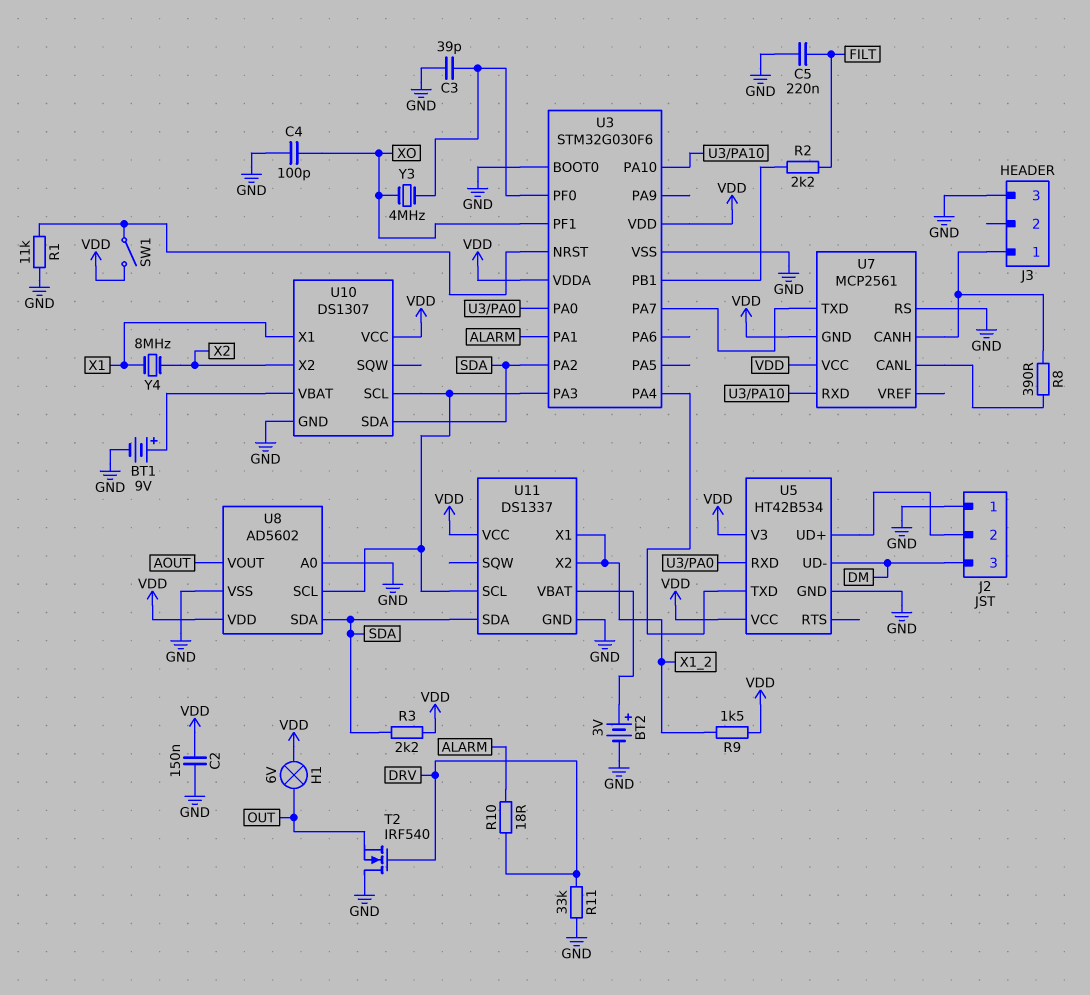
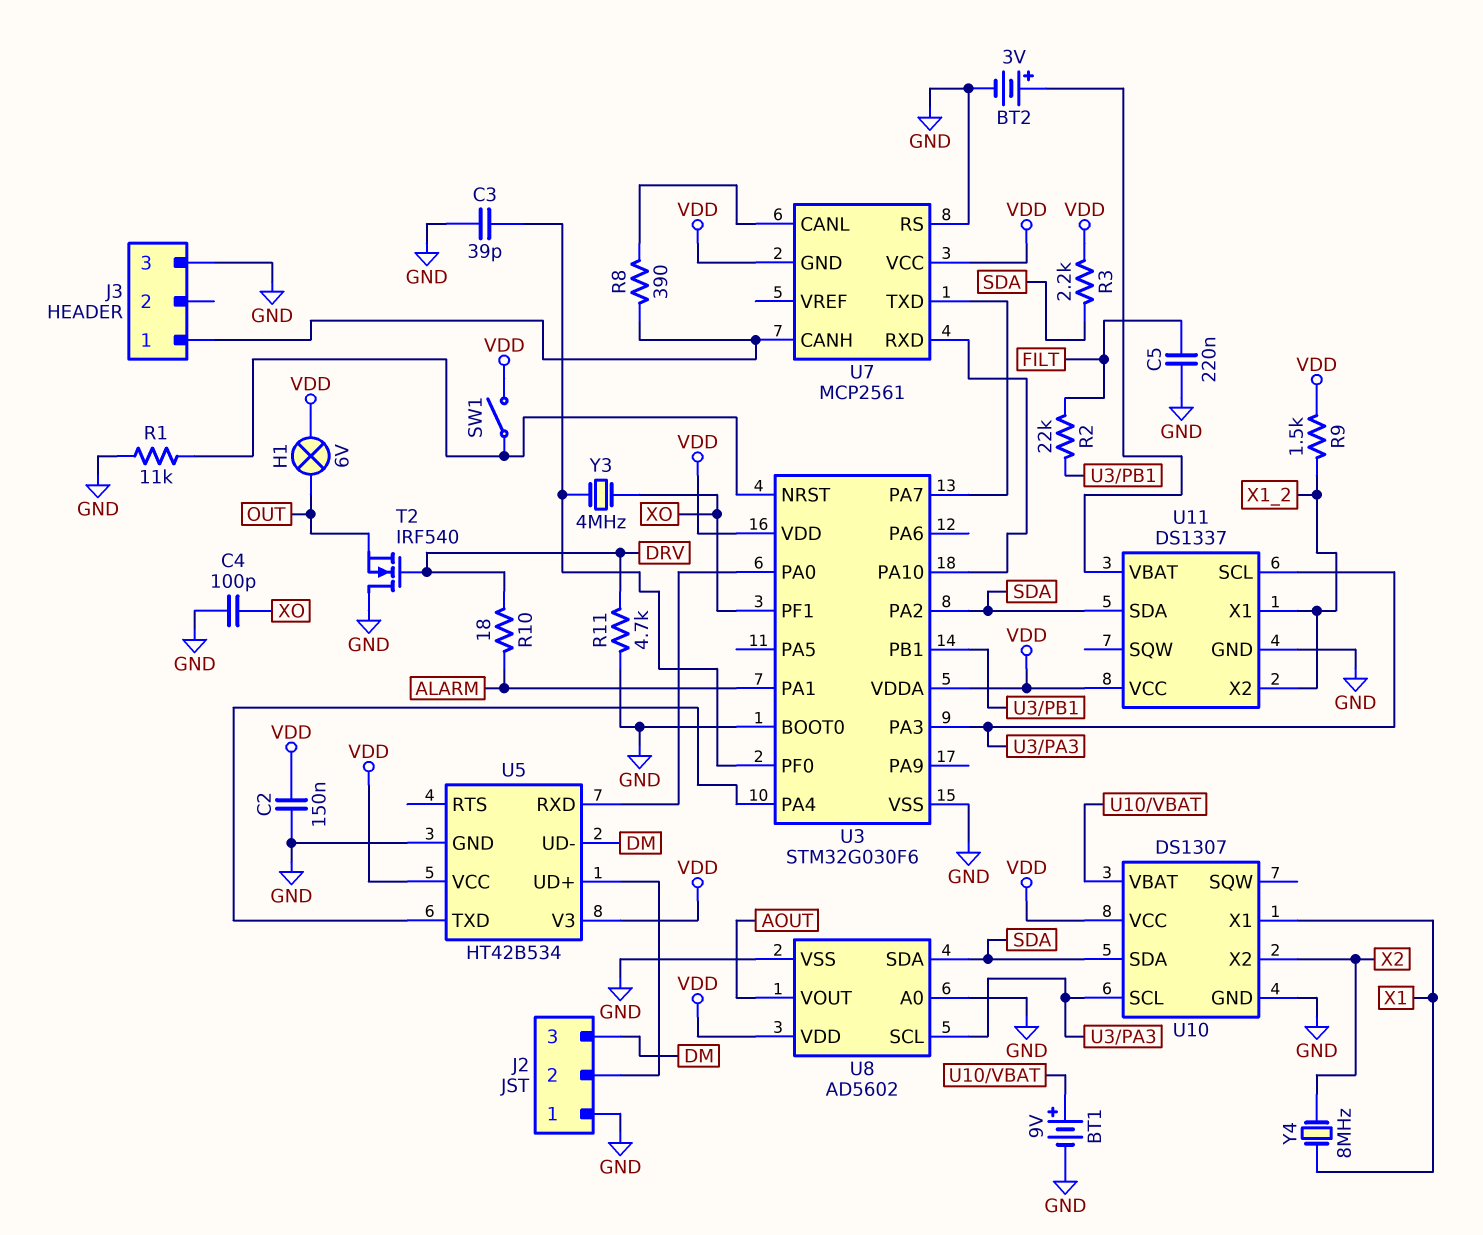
R2: 2.2k (FILT, U3/PB1) -> 22k (FILT, U3/PB1)
R11: 33k (DRV, GND) -> 4.7k (DRV, GND)

